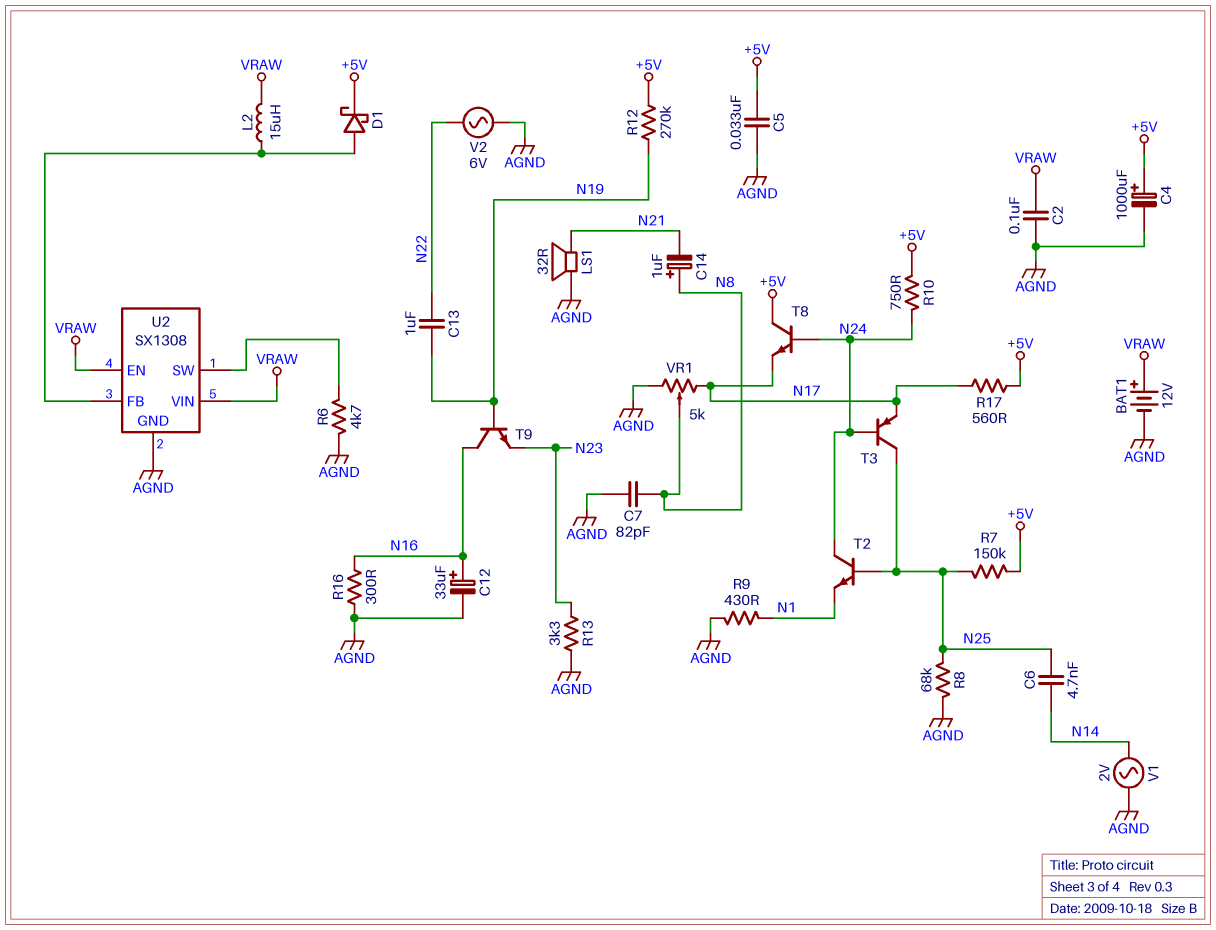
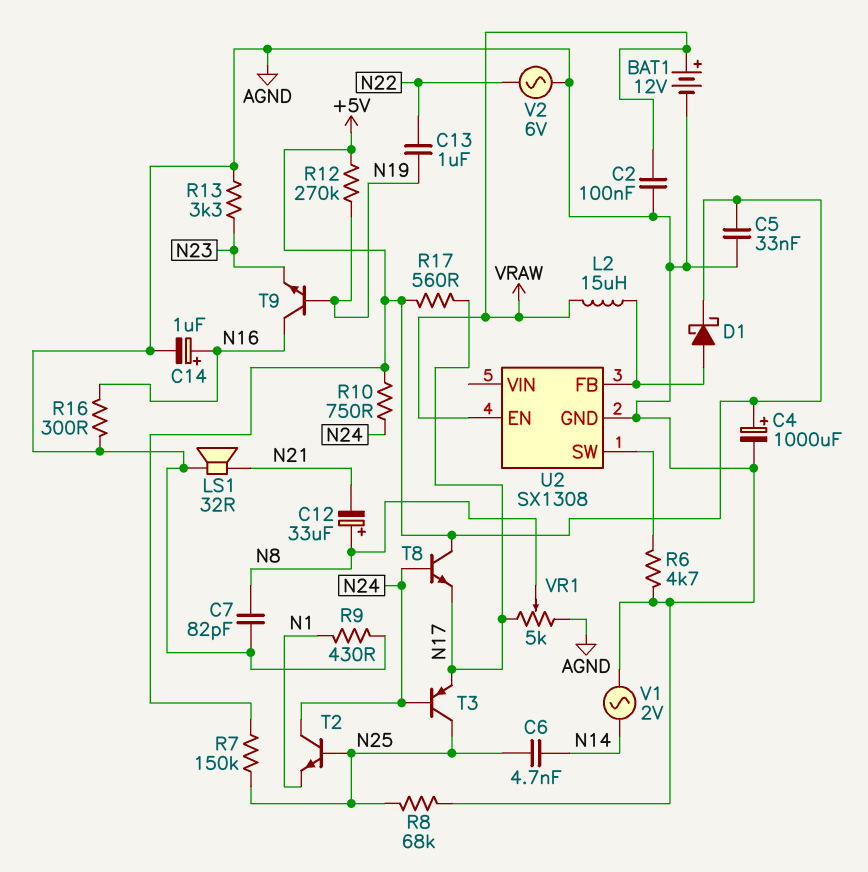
C12: 33uF (plus N16, minus AGND) -> 33uF (plus N8, minus N21)
C14: 1uF (plus N8, minus N21) -> 1uF (plus N16, minus AGND)
U2 pin VIN: VRAW -> none

